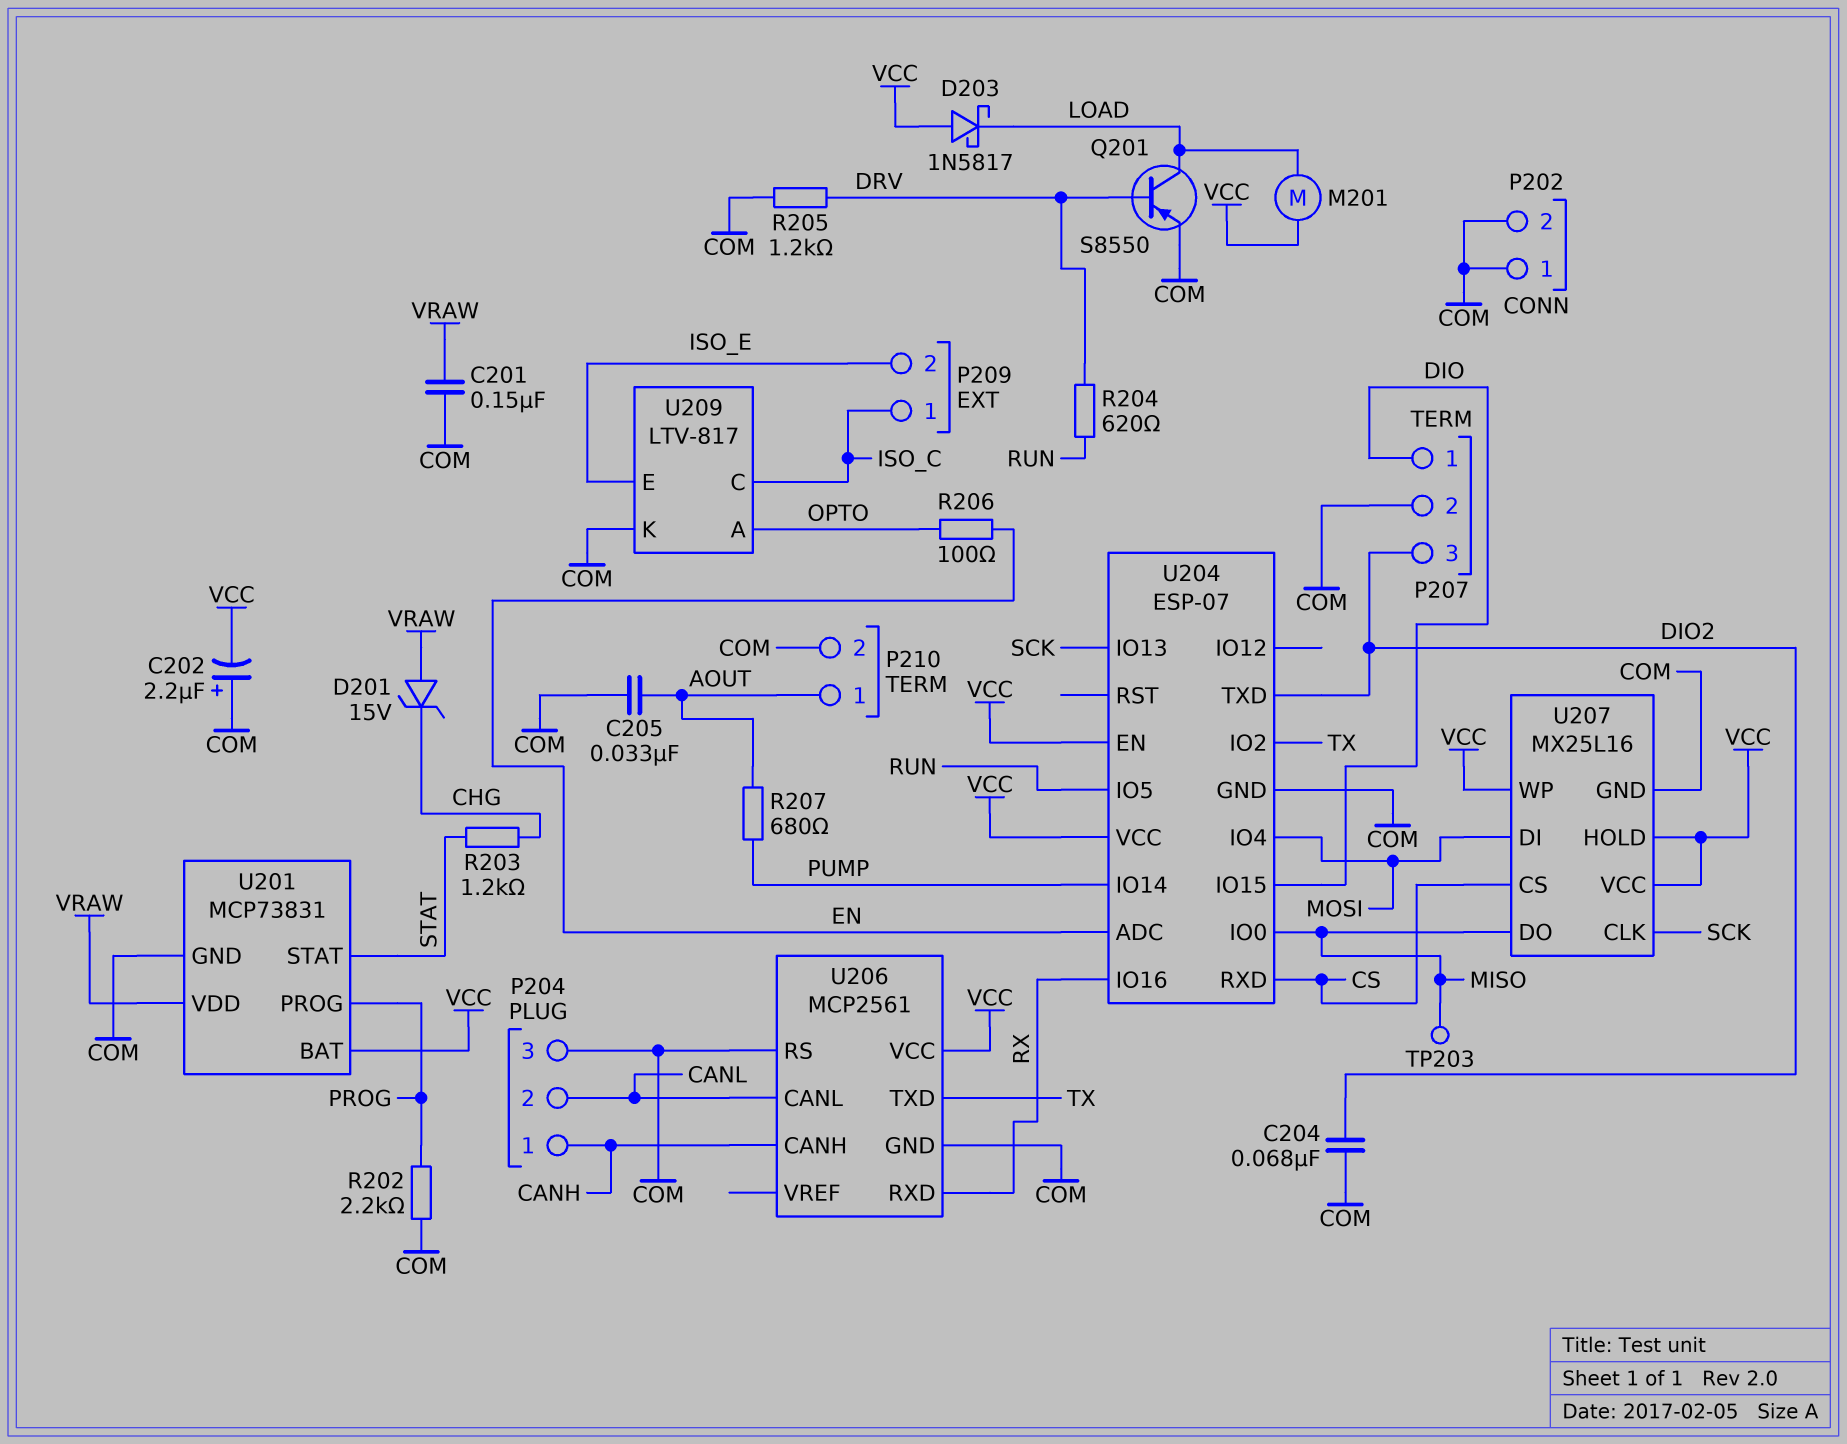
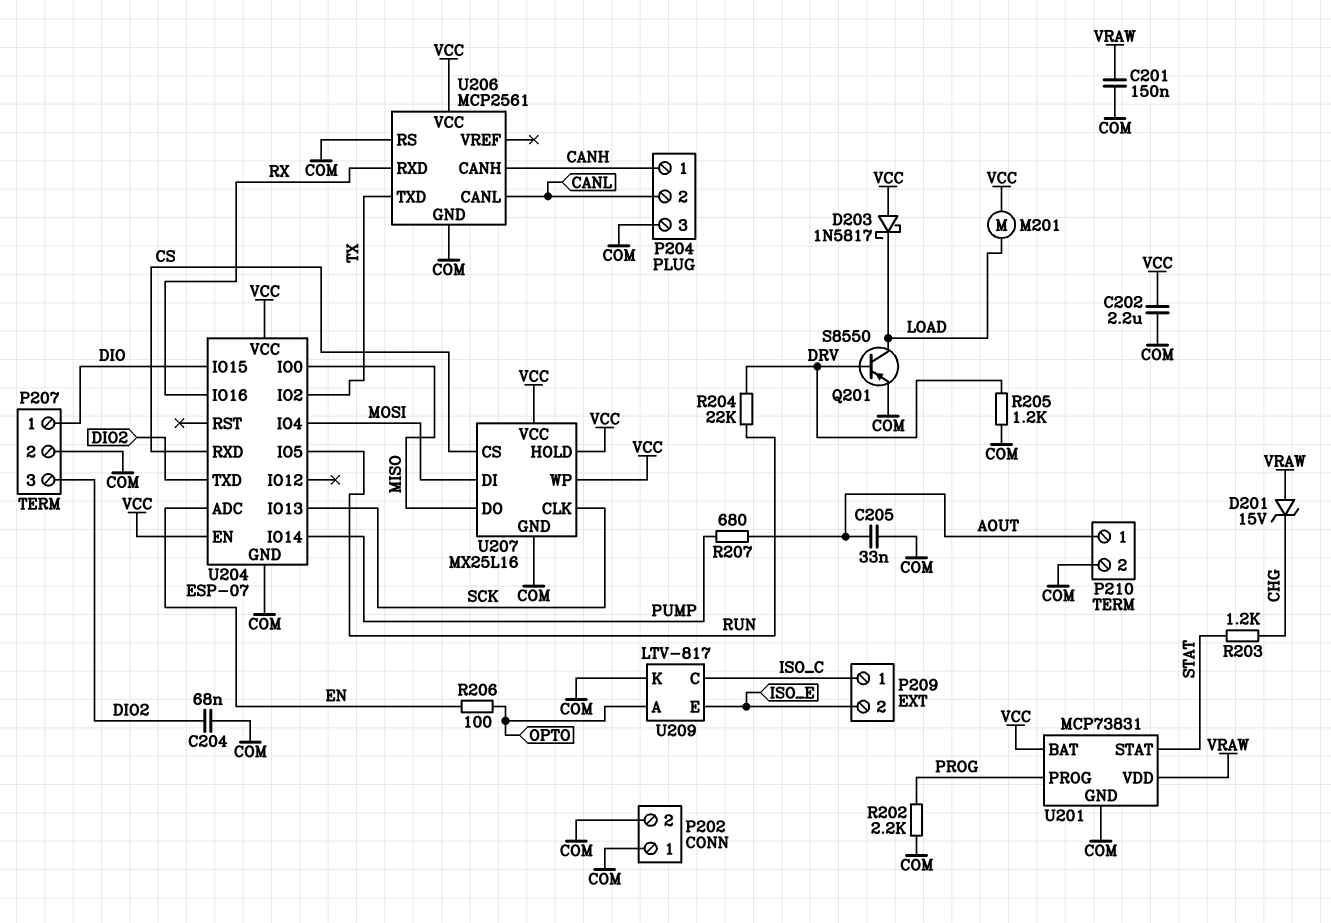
C202: 2.2uF (plus COM, minus VCC) -> 2.2uF (COM, VCC)
R204: 620 (DRV, RUN) -> 22k (DRV, RUN)
TP203: test point (MISO) -> none

